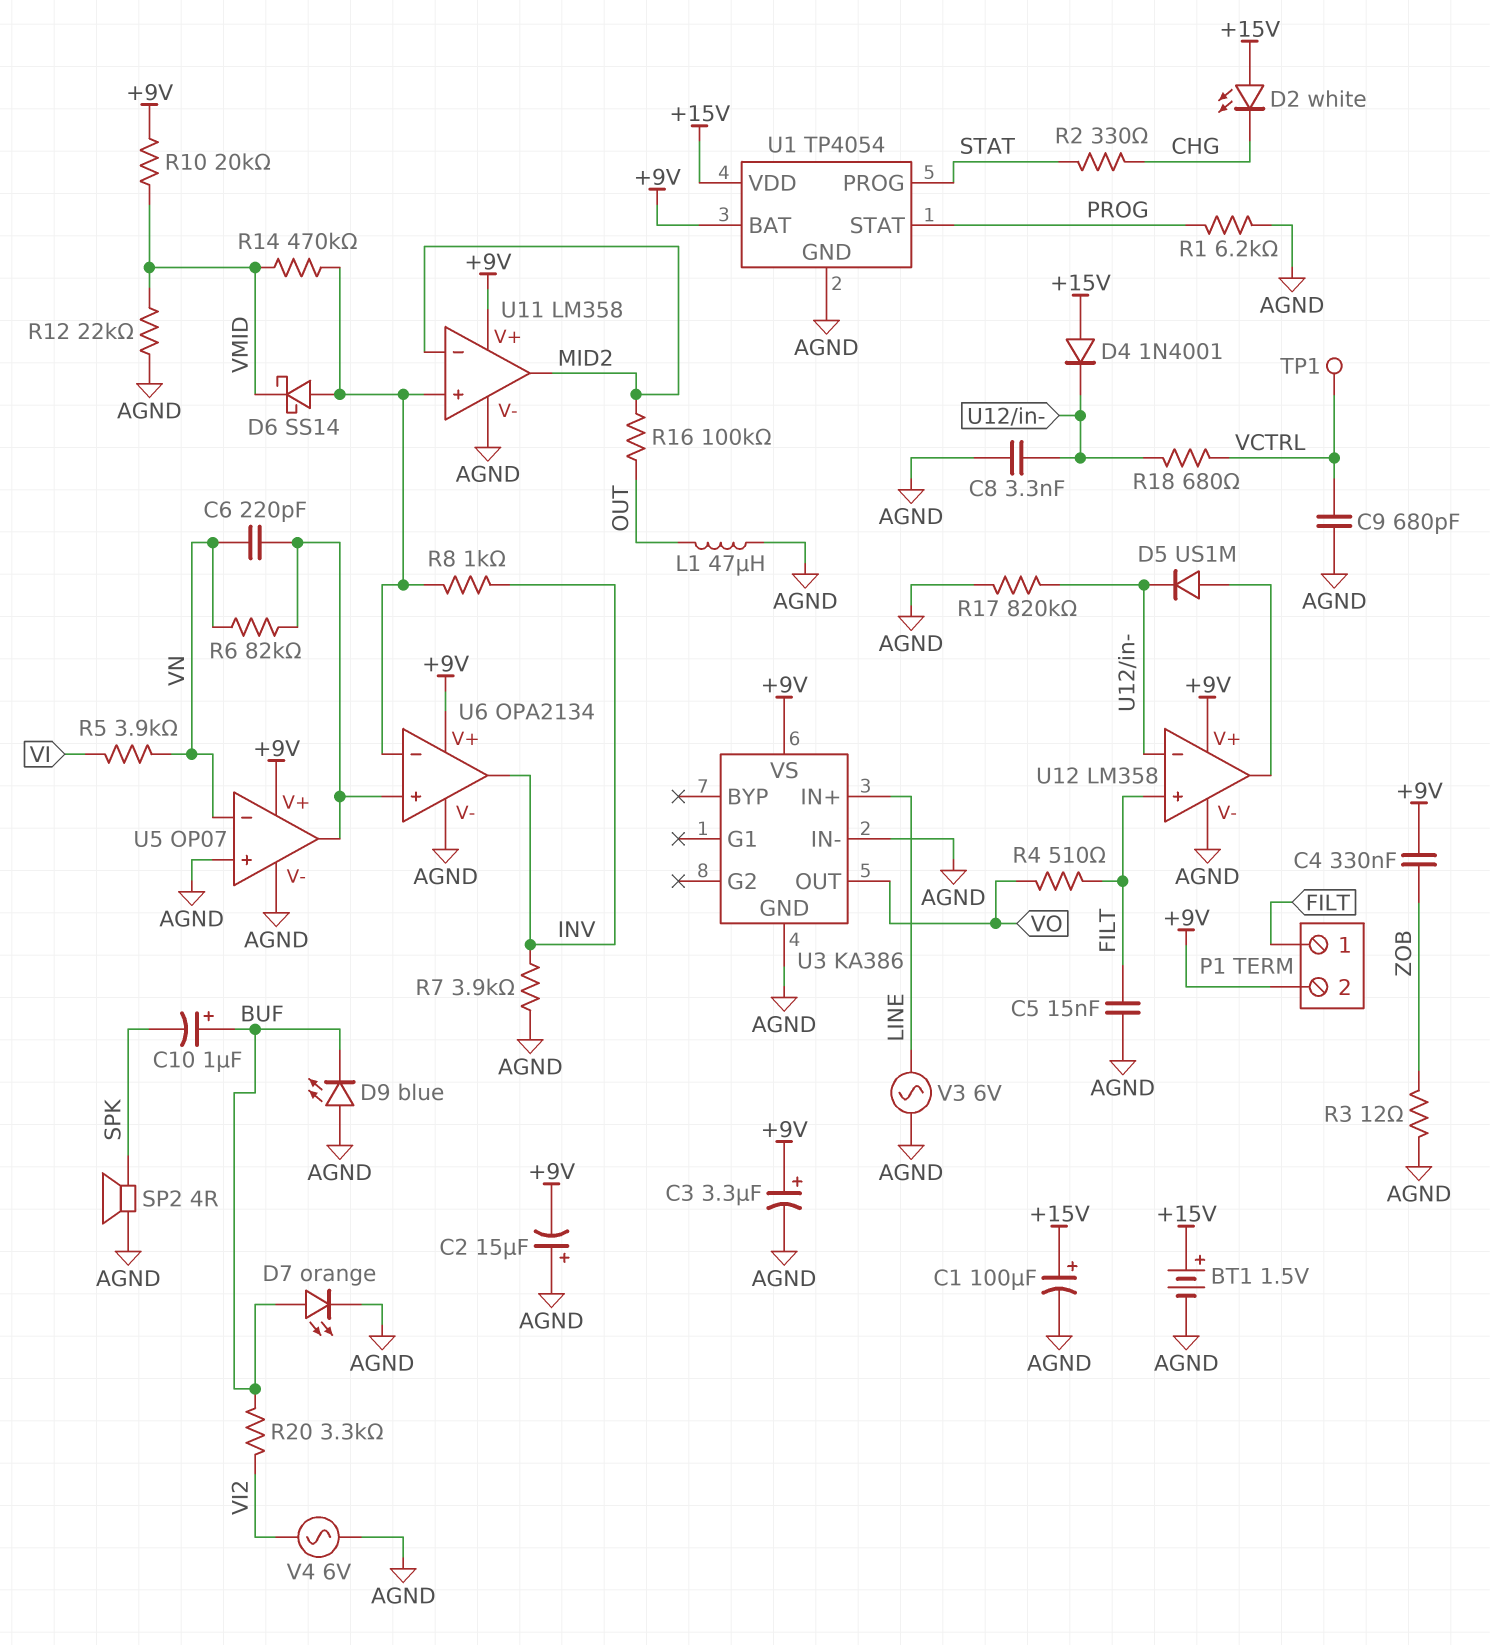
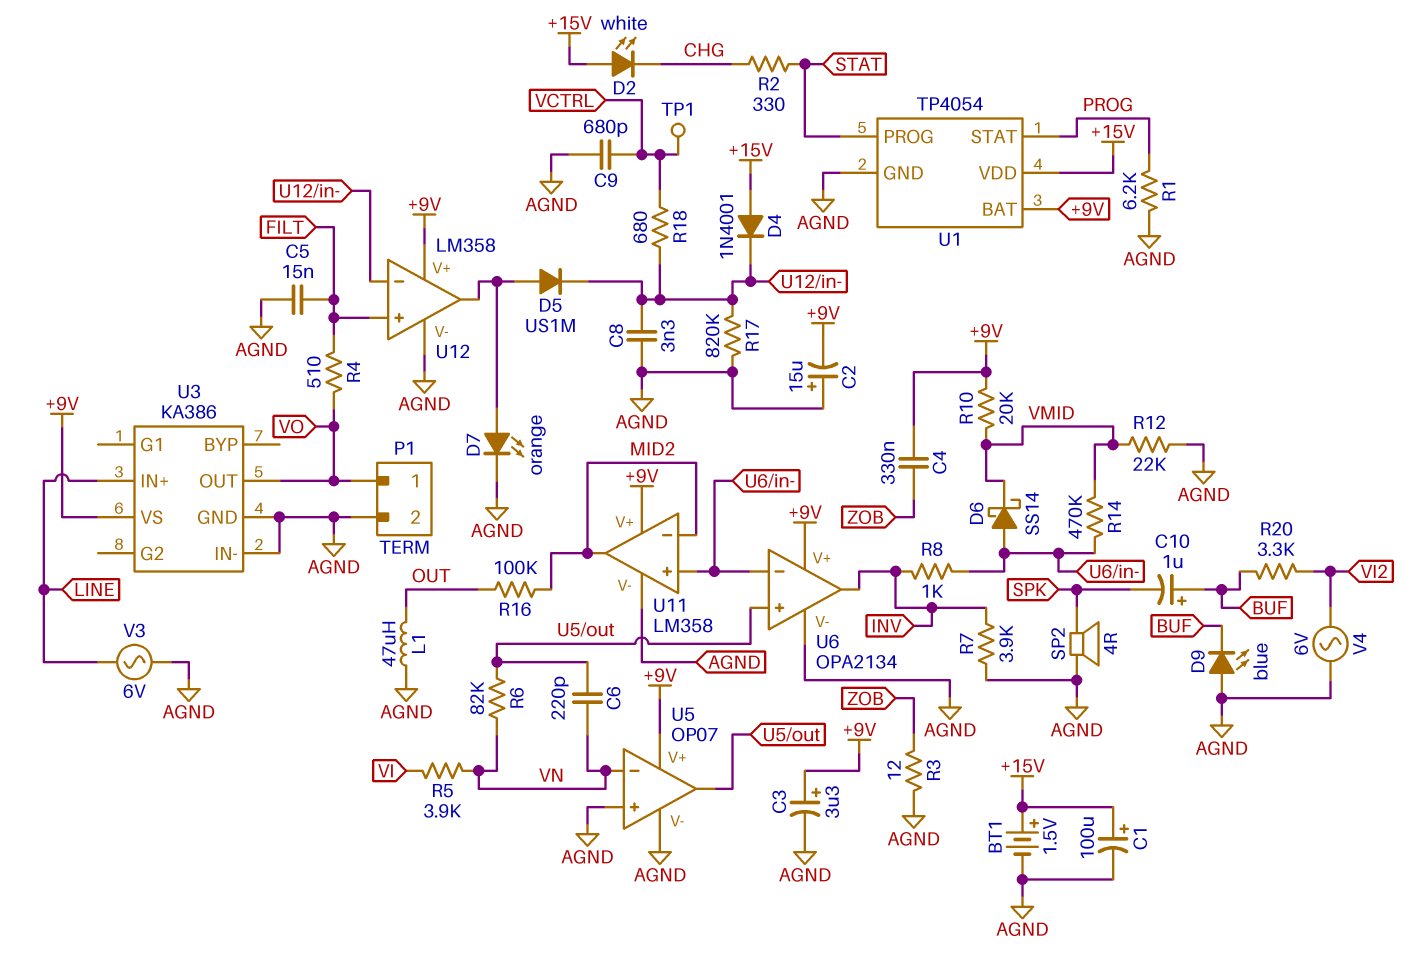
D7: LED orange (A BUF, K AGND) -> LED orange (A U12/out, K AGND)
P1 pin 1: FILT -> VO
P1 pin 2: +9V -> AGND

